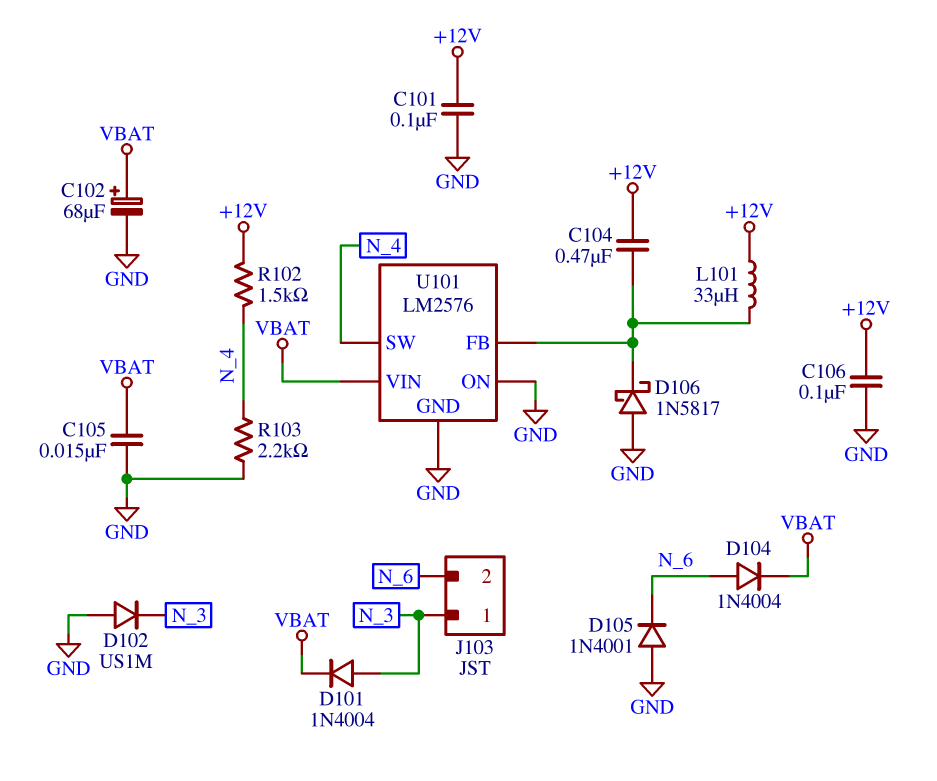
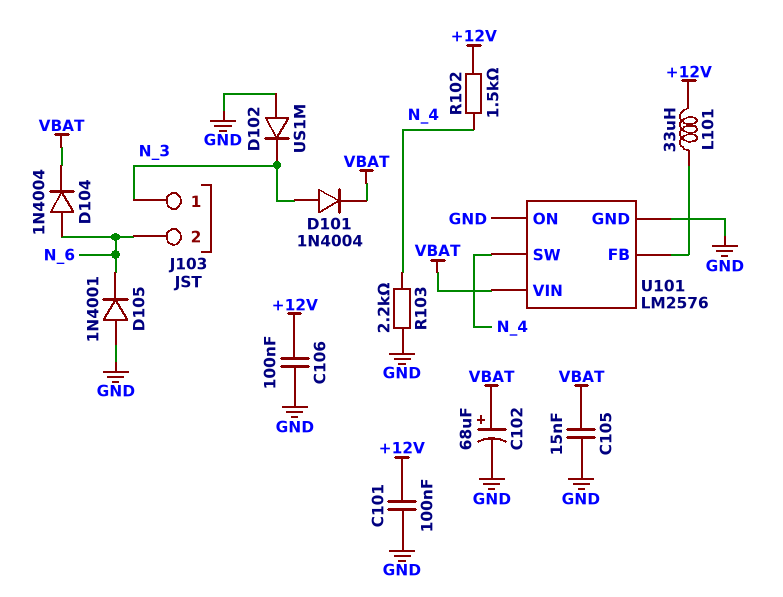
C104: 470nF (+12V, U101/FB) -> none
D106: schottky 1N5817 (A GND, K U101/FB) -> none

